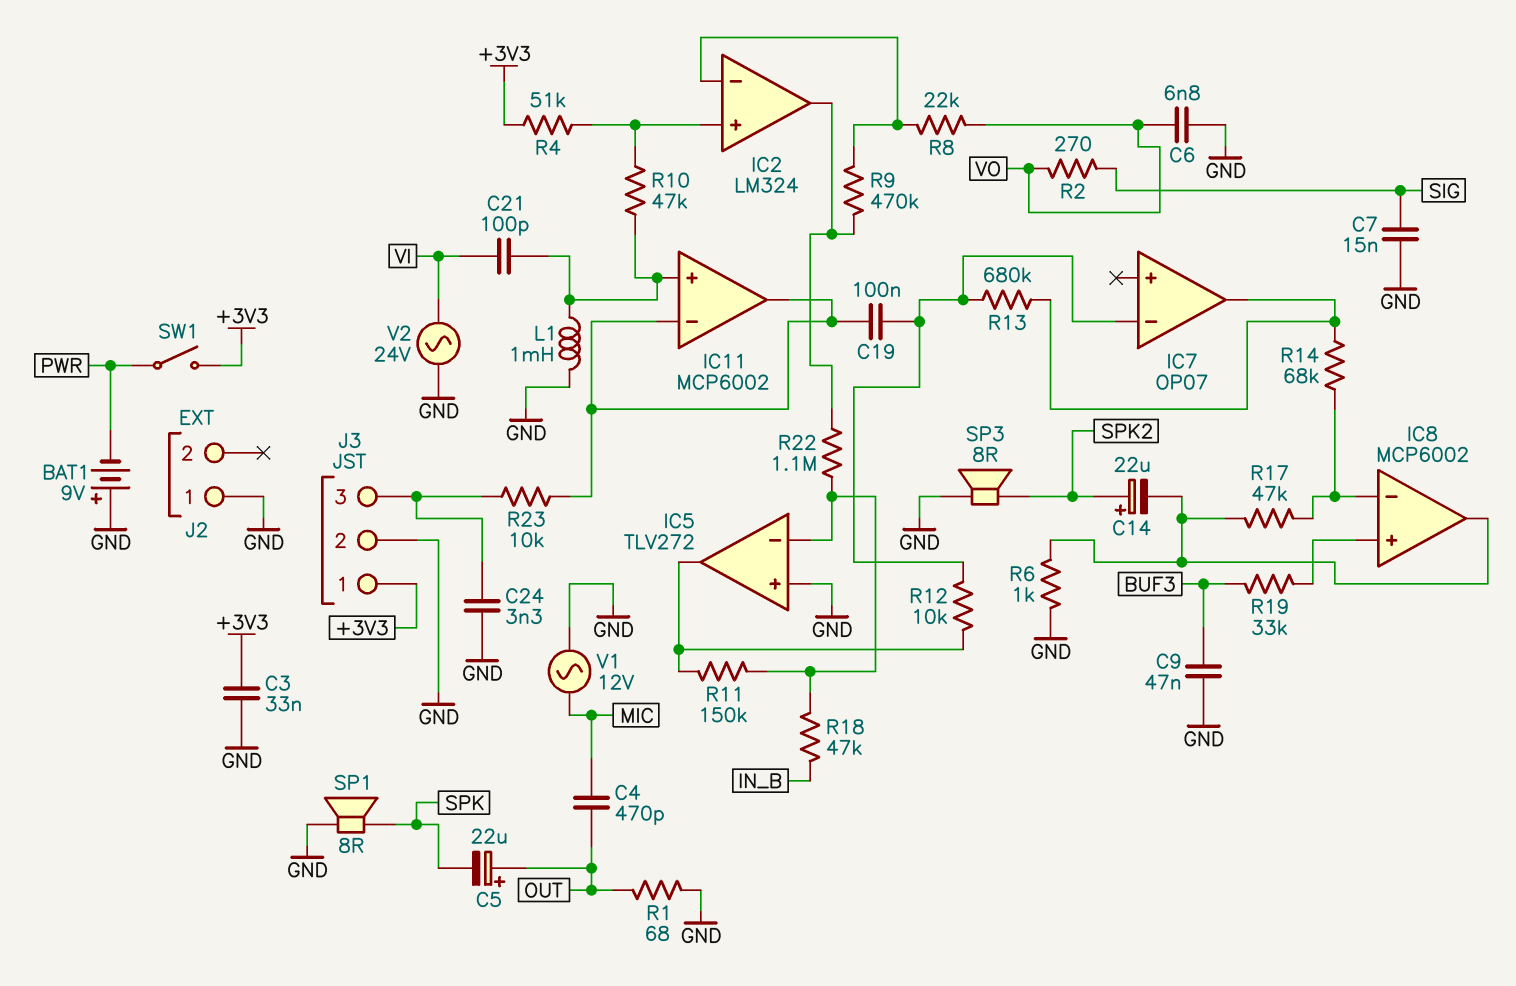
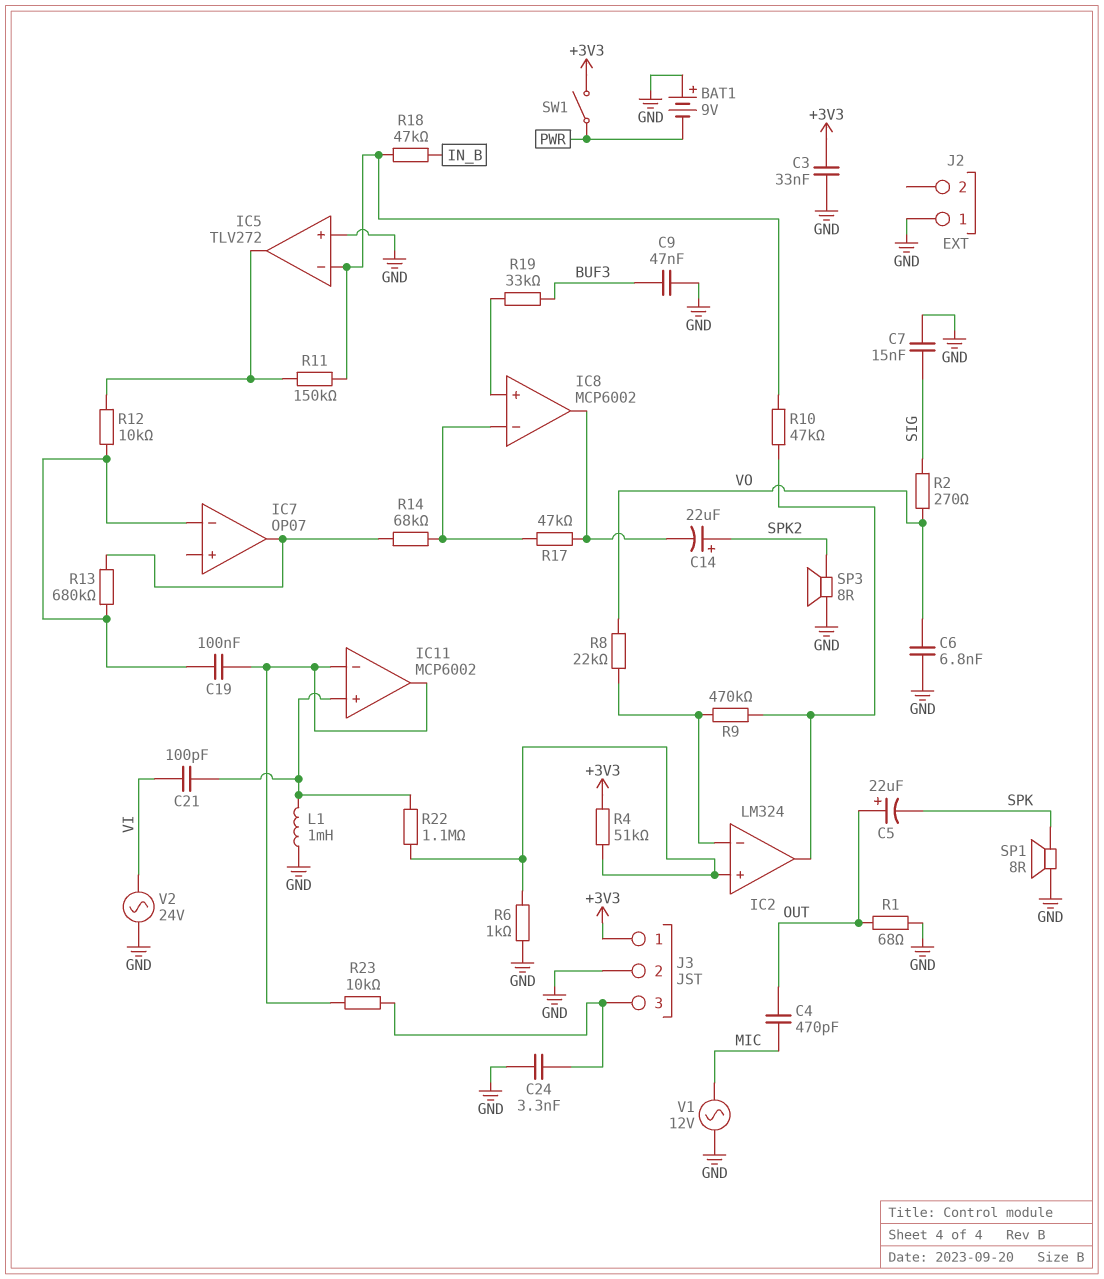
R6: 1k (GND, IC8/out) -> 1k (GND, IC2/in+)
R10: 47k (IC2/in+, IC11/in+) -> 47k (IC2/out, IC5/in-)
R22: 1.1M (IC2/out, IC5/in-) -> 1.1M (IC2/in+, IC11/in+)

